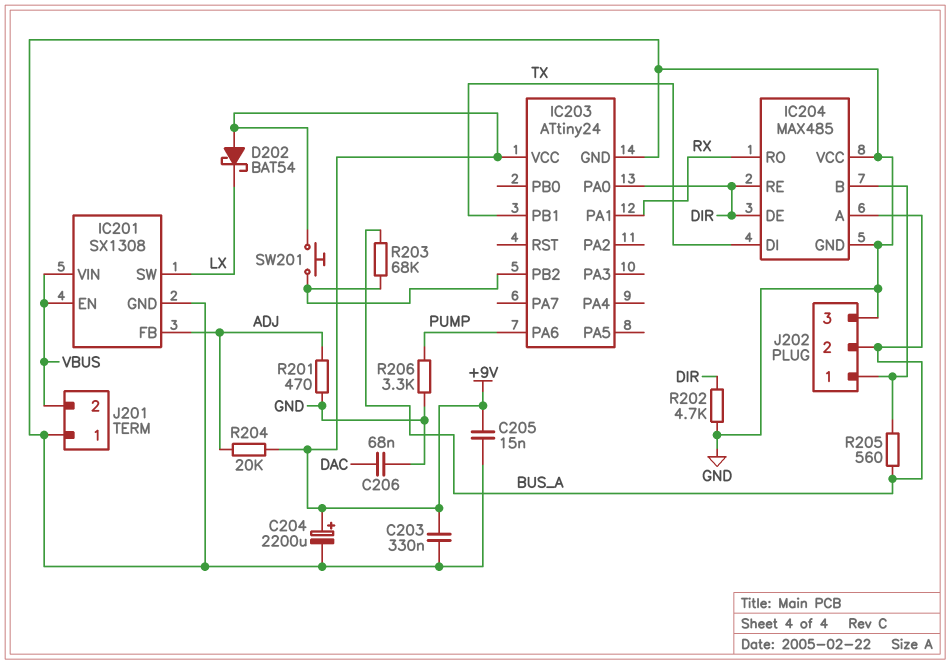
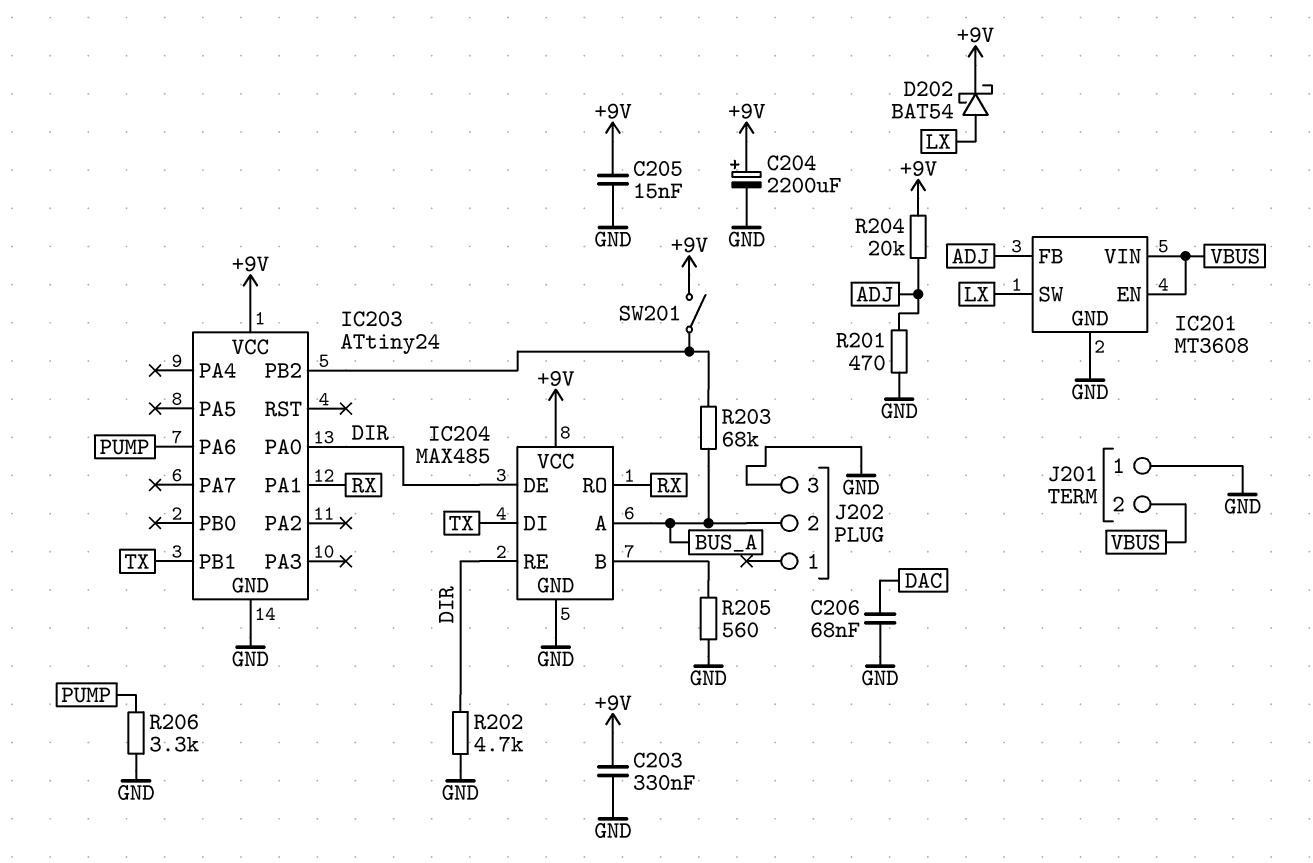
D202: schottky BAT54 (A +9V, K LX) -> schottky BAT54 (A LX, K +9V)
IC201: SX1308 -> MT3608
IC204 pin VCC: GND -> +9V
J202 pin 1: IC204/B -> none
R205: 560 (BUS_A, IC204/B) -> 560 (GND, IC204/B)
SW201: button (+9V, IC203/PB2) -> switch (+9V, IC203/PB2)

